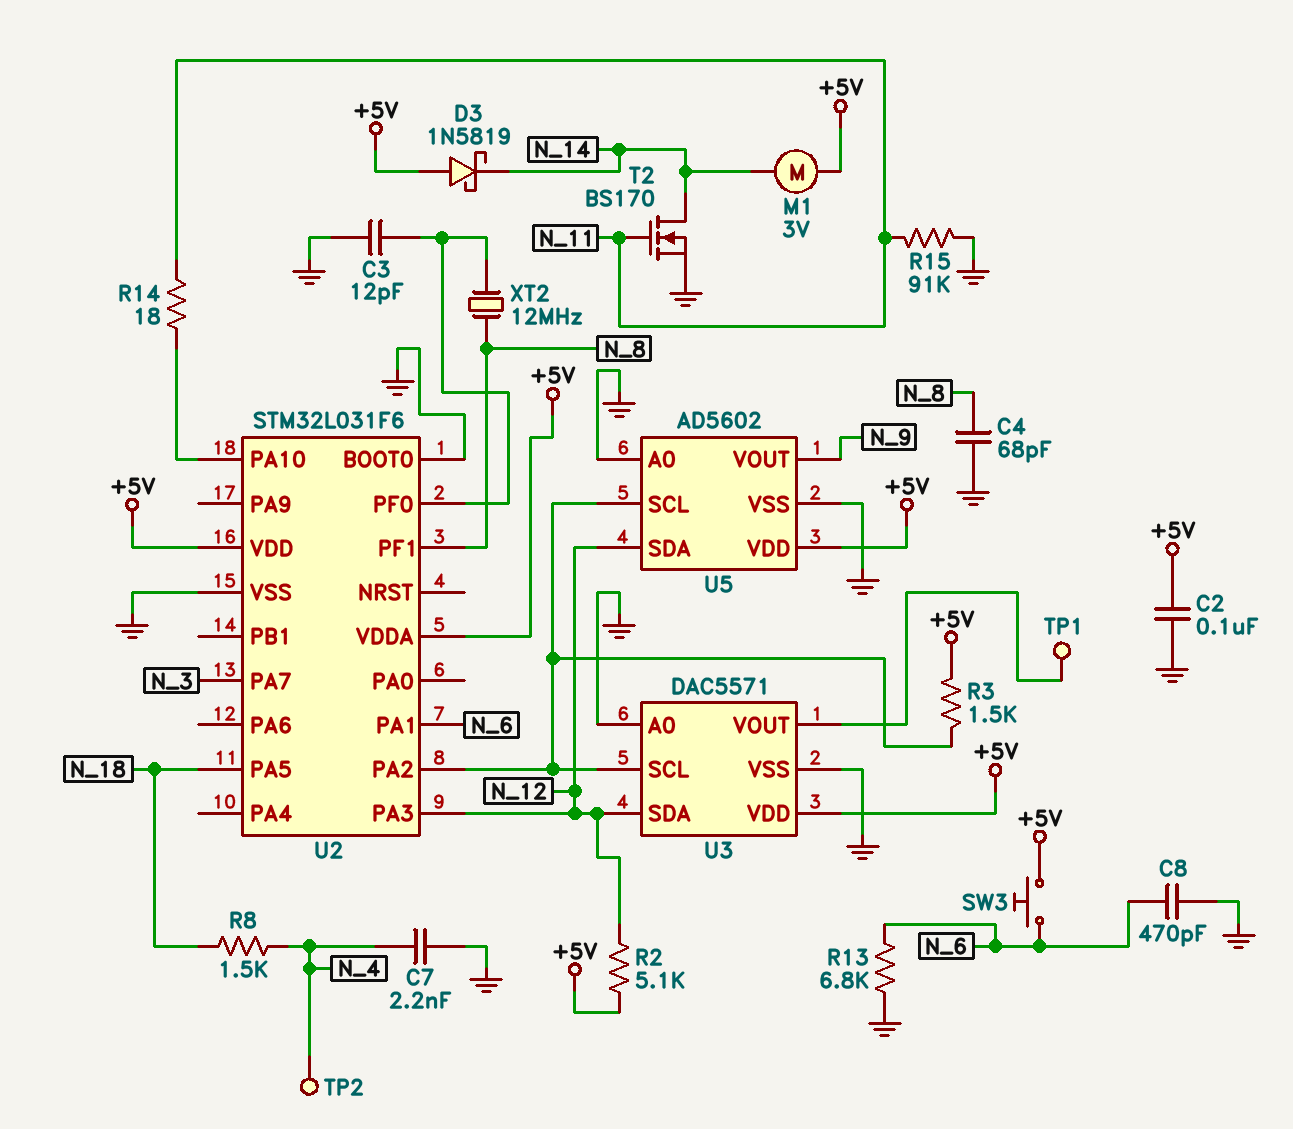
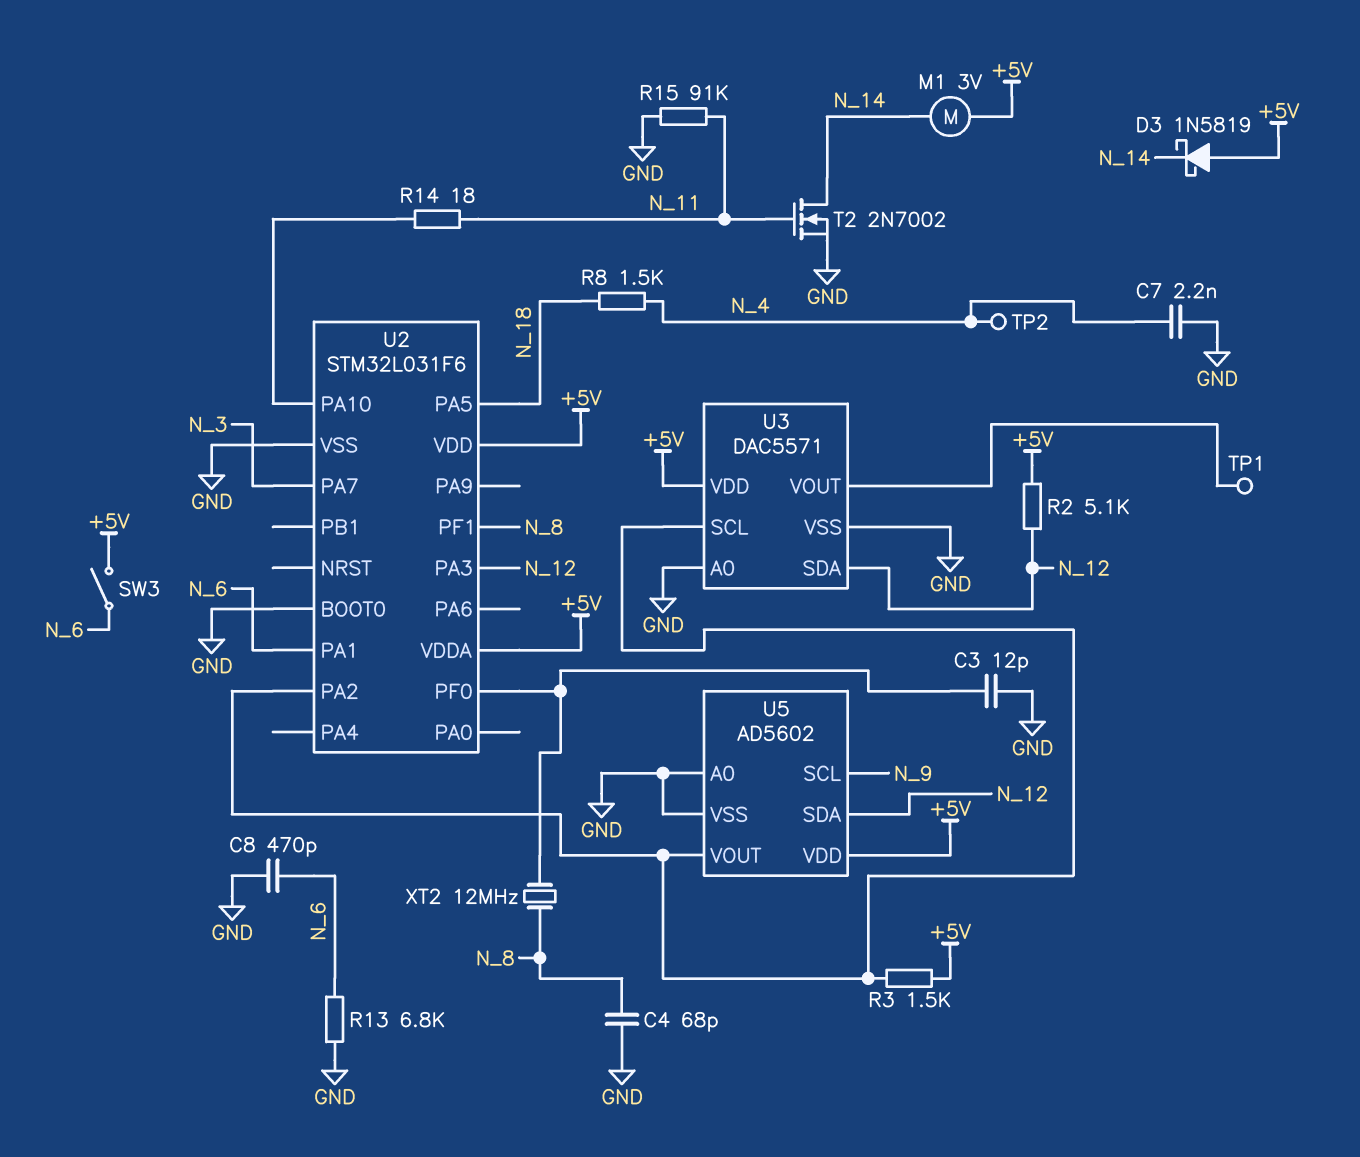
C2: 100nF (+5V, GND) -> none
SW3: button (+5V, N_6) -> switch (+5V, N_6)
T2: NMOS BS170 (G N_11, D N_14, S GND) -> NMOS 2N7002 (G N_11, D N_14, S GND)
U5 pin SCL: U2/PA2 -> N_9
U5 pin VOUT: N_9 -> U2/PA2

